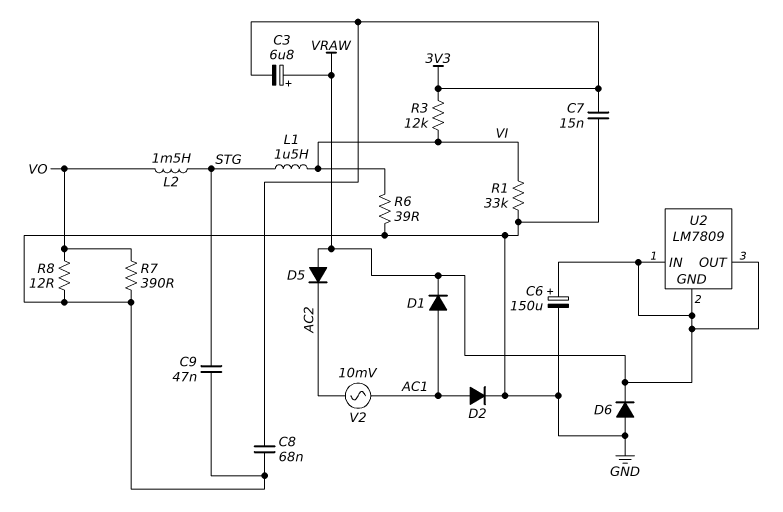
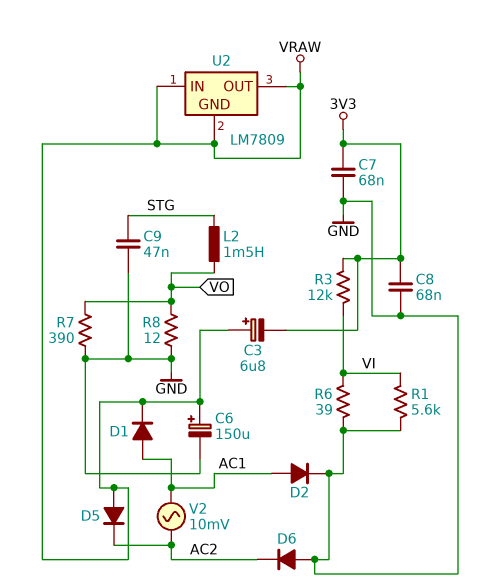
C7: 15nF (3V3, GND) -> 68nF (3V3, GND)
D6: diode (A GND, K VRAW) -> diode (A GND, K AC2)
L1: 1.5uH (STG, VI) -> none
R1: 33k (GND, VI) -> 5.6k (GND, VI)

